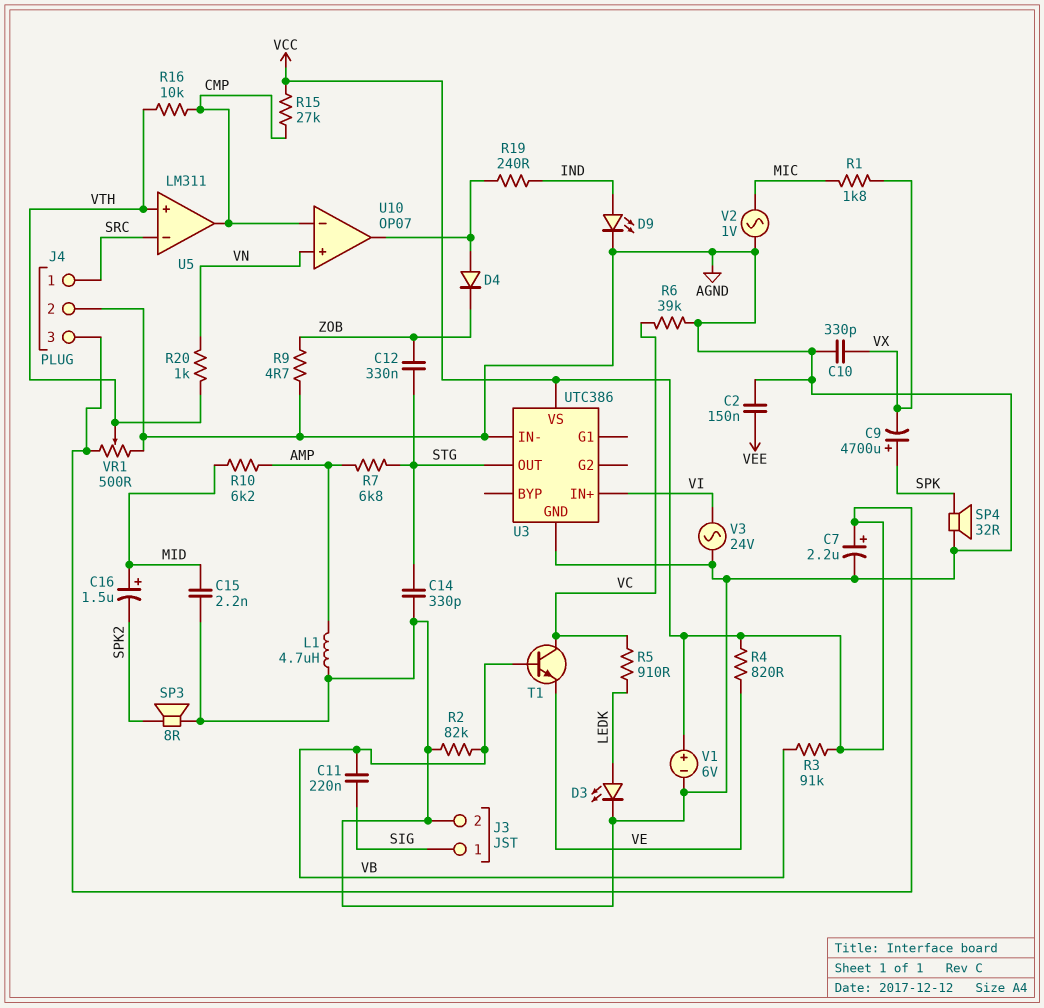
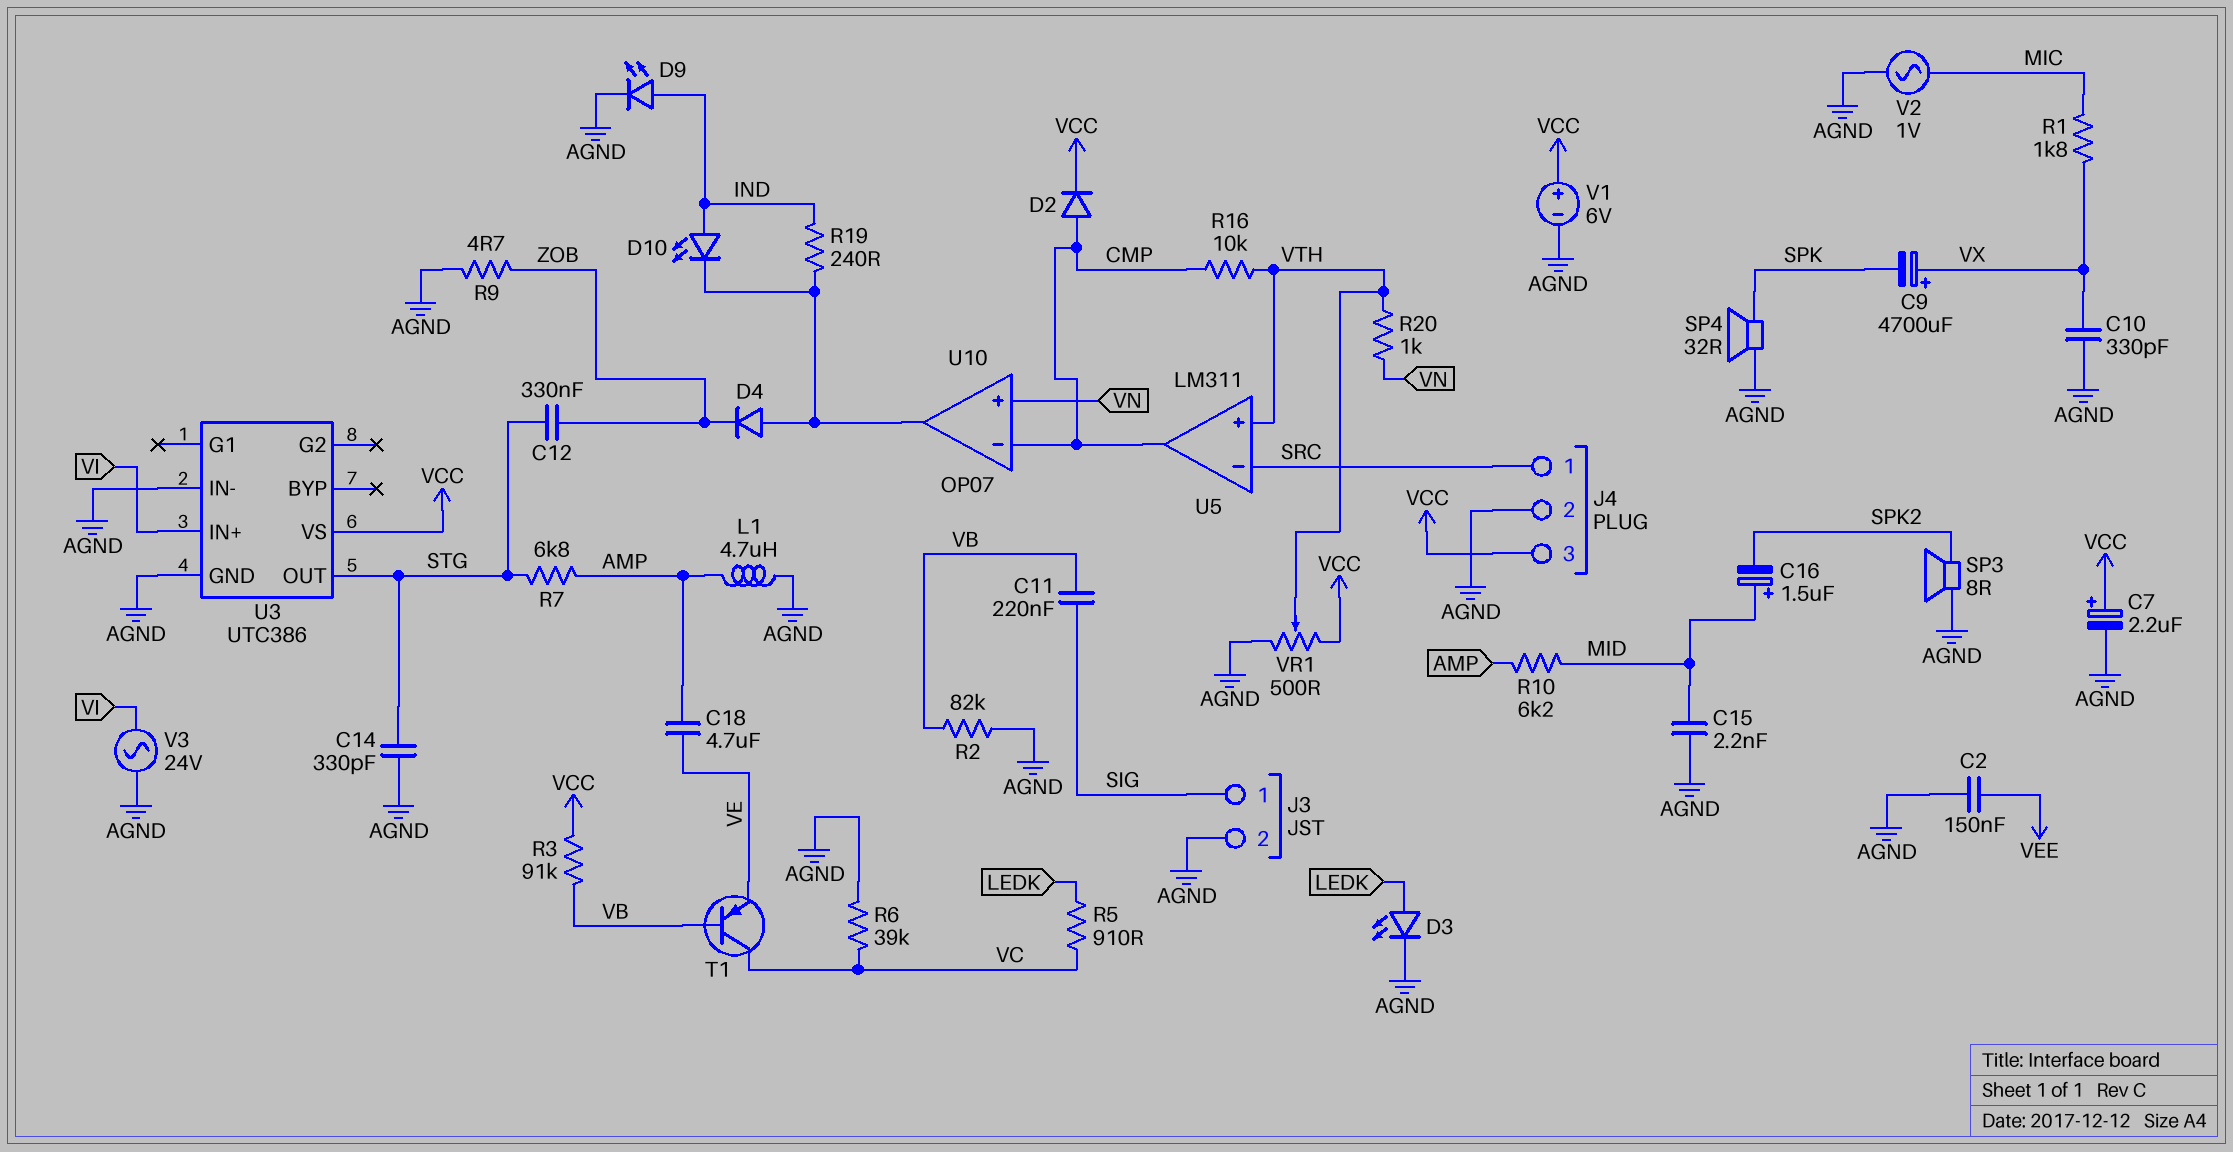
C9: 4700uF (plus SPK, minus VX) -> 4700uF (plus VX, minus SPK)
C18: none -> 4.7uF (AMP, VE)
D2: none -> diode (A CMP, K VCC)
D10: none -> LED (A IND, K U10/out)
R4: 820 (VCC, VE) -> none
R15: 27k (CMP, VCC) -> none
T1: NPN (B VB, C VC, E VE) -> PNP (B VB, C VC, E VE)

